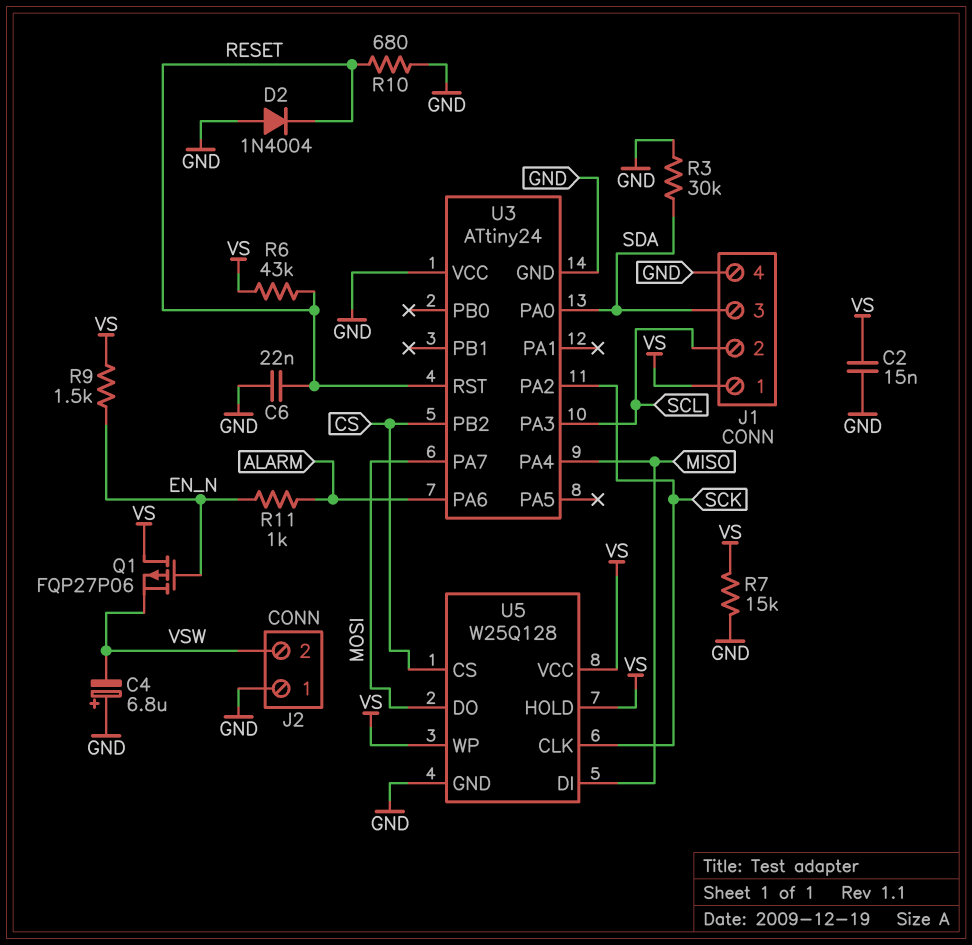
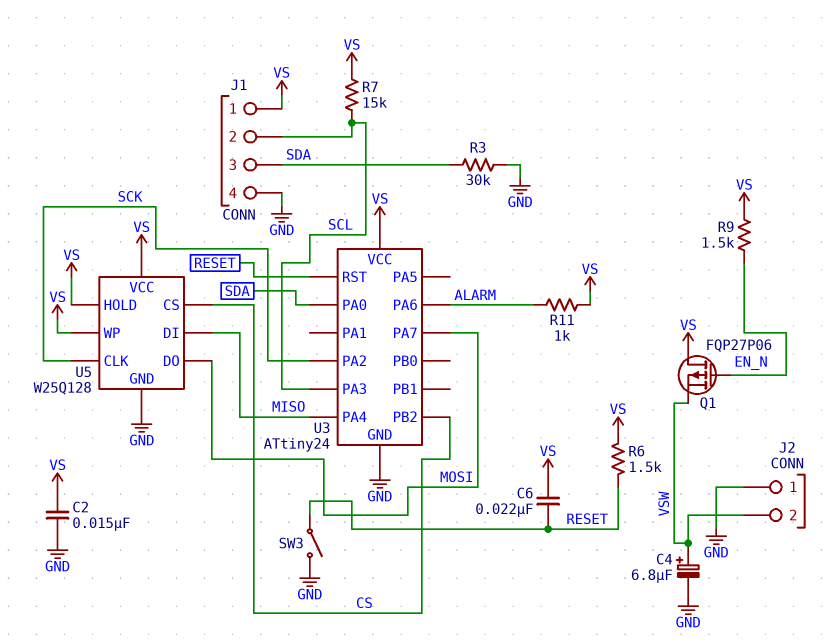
C4: 6.8uF (plus GND, minus VSW) -> 6.8uF (plus VSW, minus GND)
C6: 22nF (GND, RESET) -> 22nF (RESET, VS)
D2: diode 1N4004 (A GND, K RESET) -> none
R6: 43k (RESET, VS) -> 1.5k (RESET, VS)
R7: 15k (GND, VS) -> 15k (SCL, VS)
R10: 680 (GND, RESET) -> none
R11: 1k (ALARM, EN_N) -> 1k (ALARM, VS)
SW3: none -> switch (GND, RESET)
U3 pin VCC: GND -> VS

